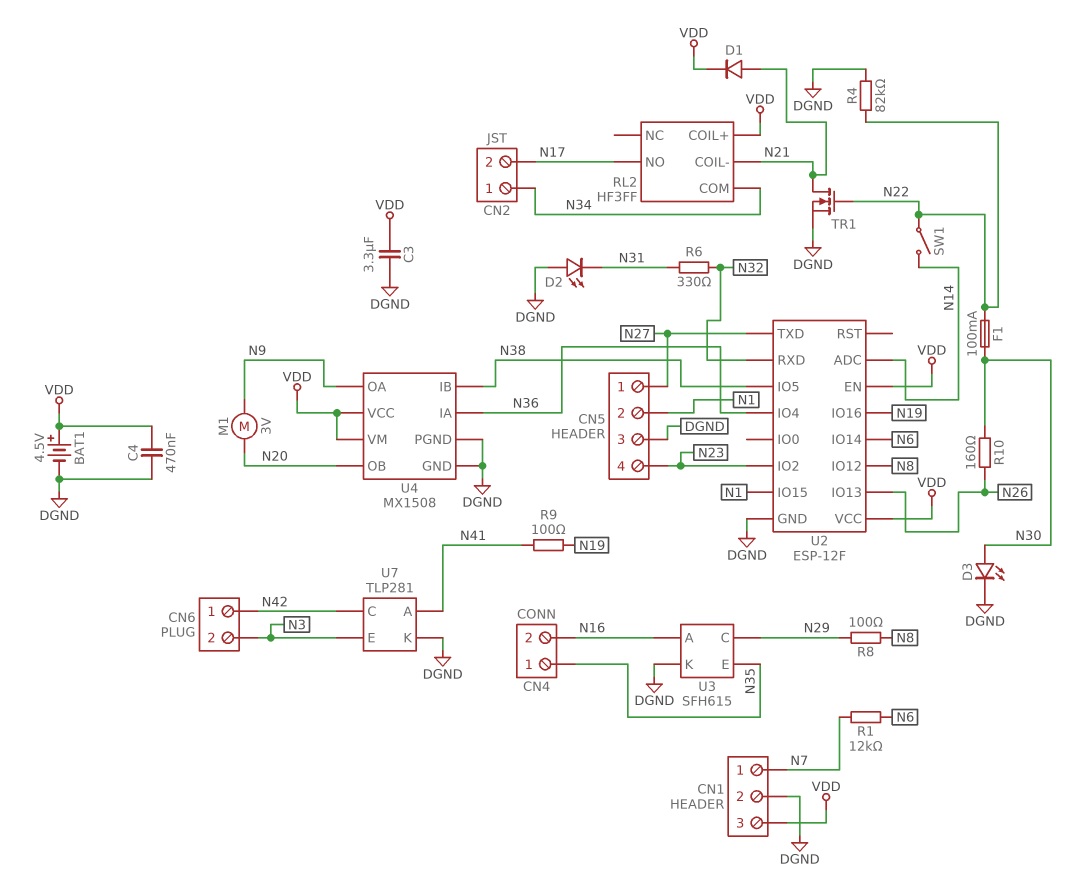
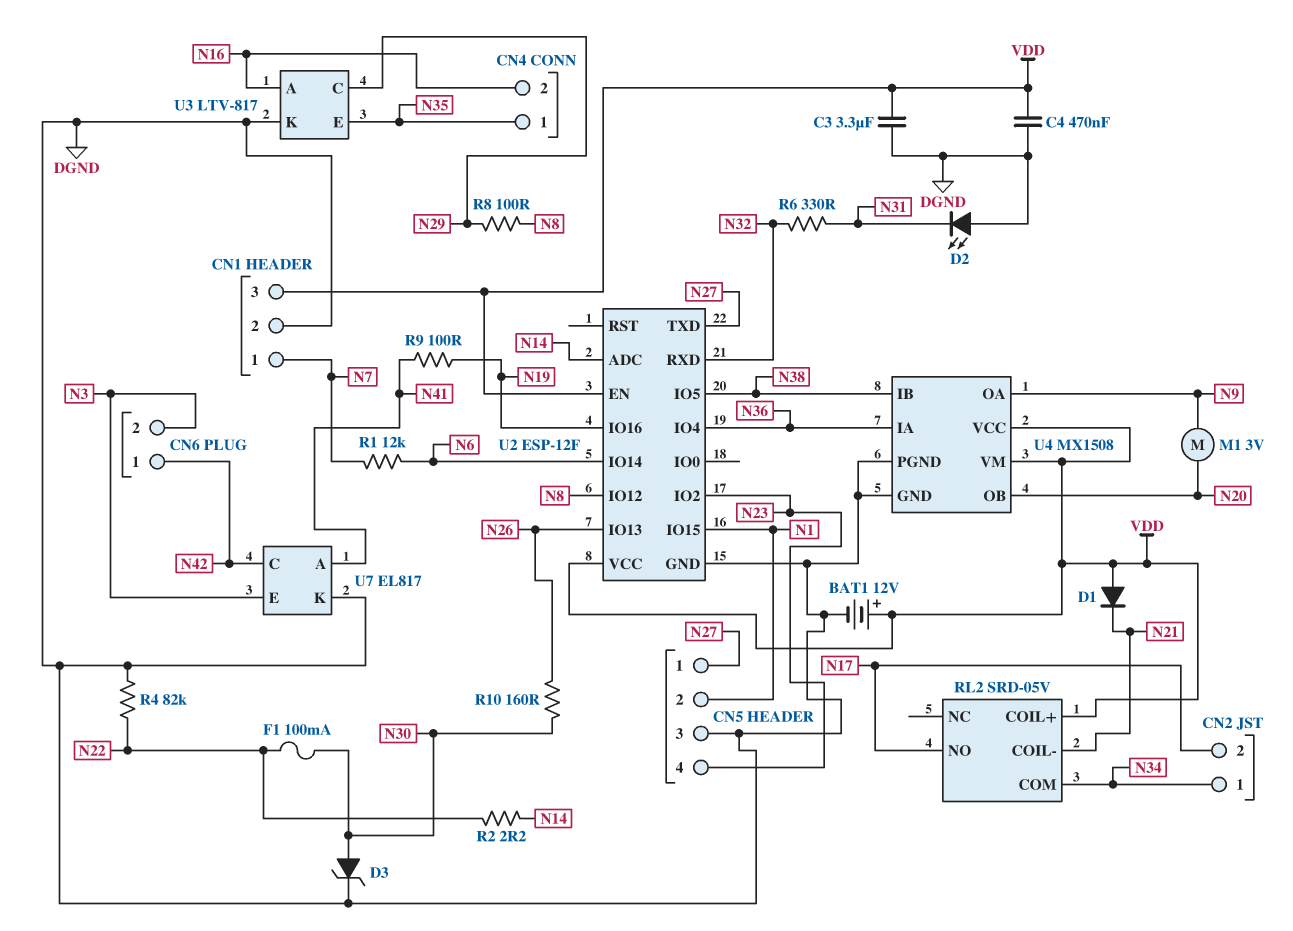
BAT1: 4.5V (plus VDD, minus DGND) -> 12V (plus VDD, minus DGND)
D1: diode (A N21, K VDD) -> diode (A VDD, K N21)
D3: LED (A N30, K DGND) -> zener (A N30, K DGND)
R2: none -> 2.2 (N14, N22)
RL2: HF3FF -> SRD-05V
SW1: switch (N14, N22) -> none
TR1: NMOS (G N22, D N21, S DGND) -> none
U3: SFH615 -> LTV-817
U7: TLP281 -> EL817

